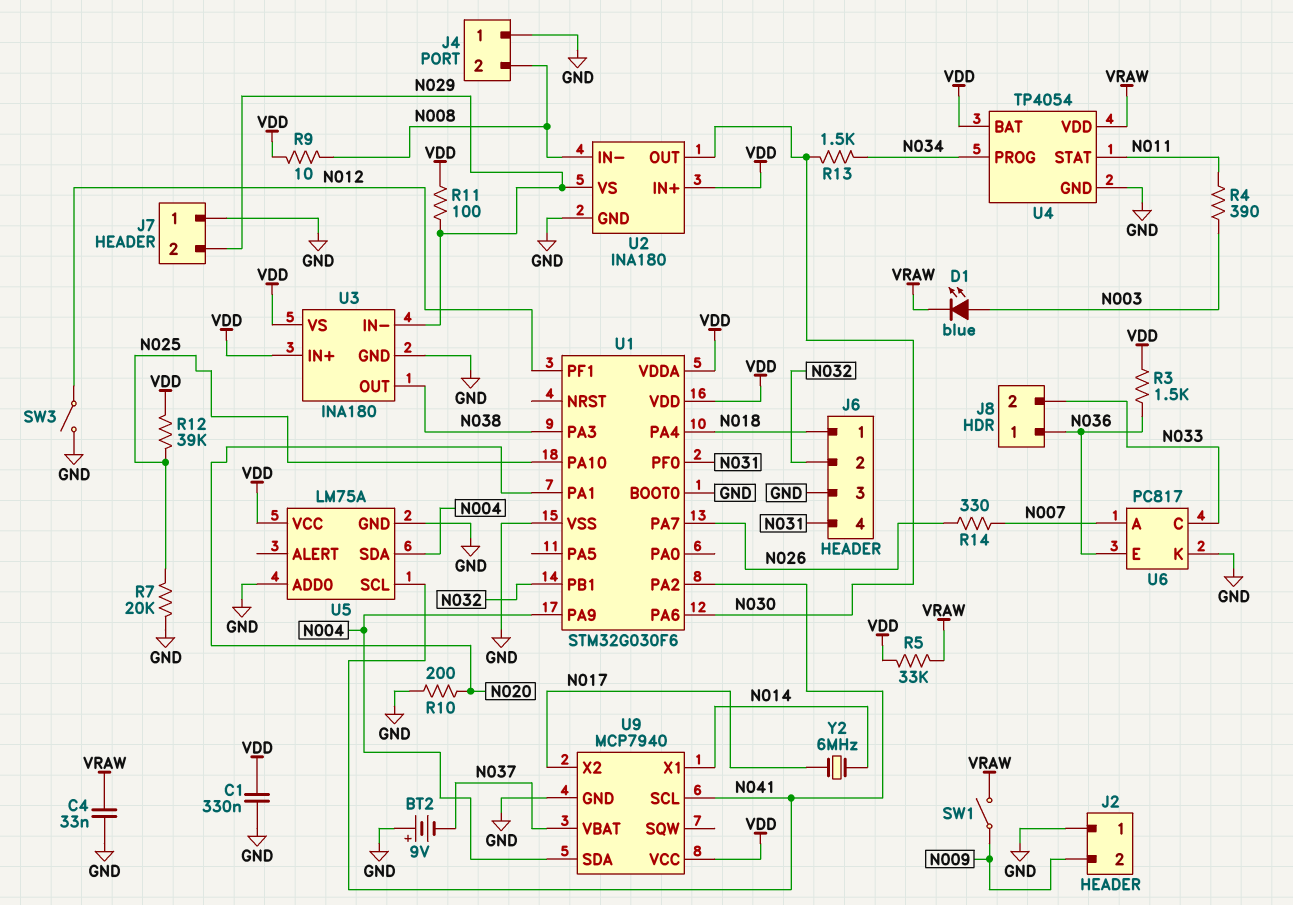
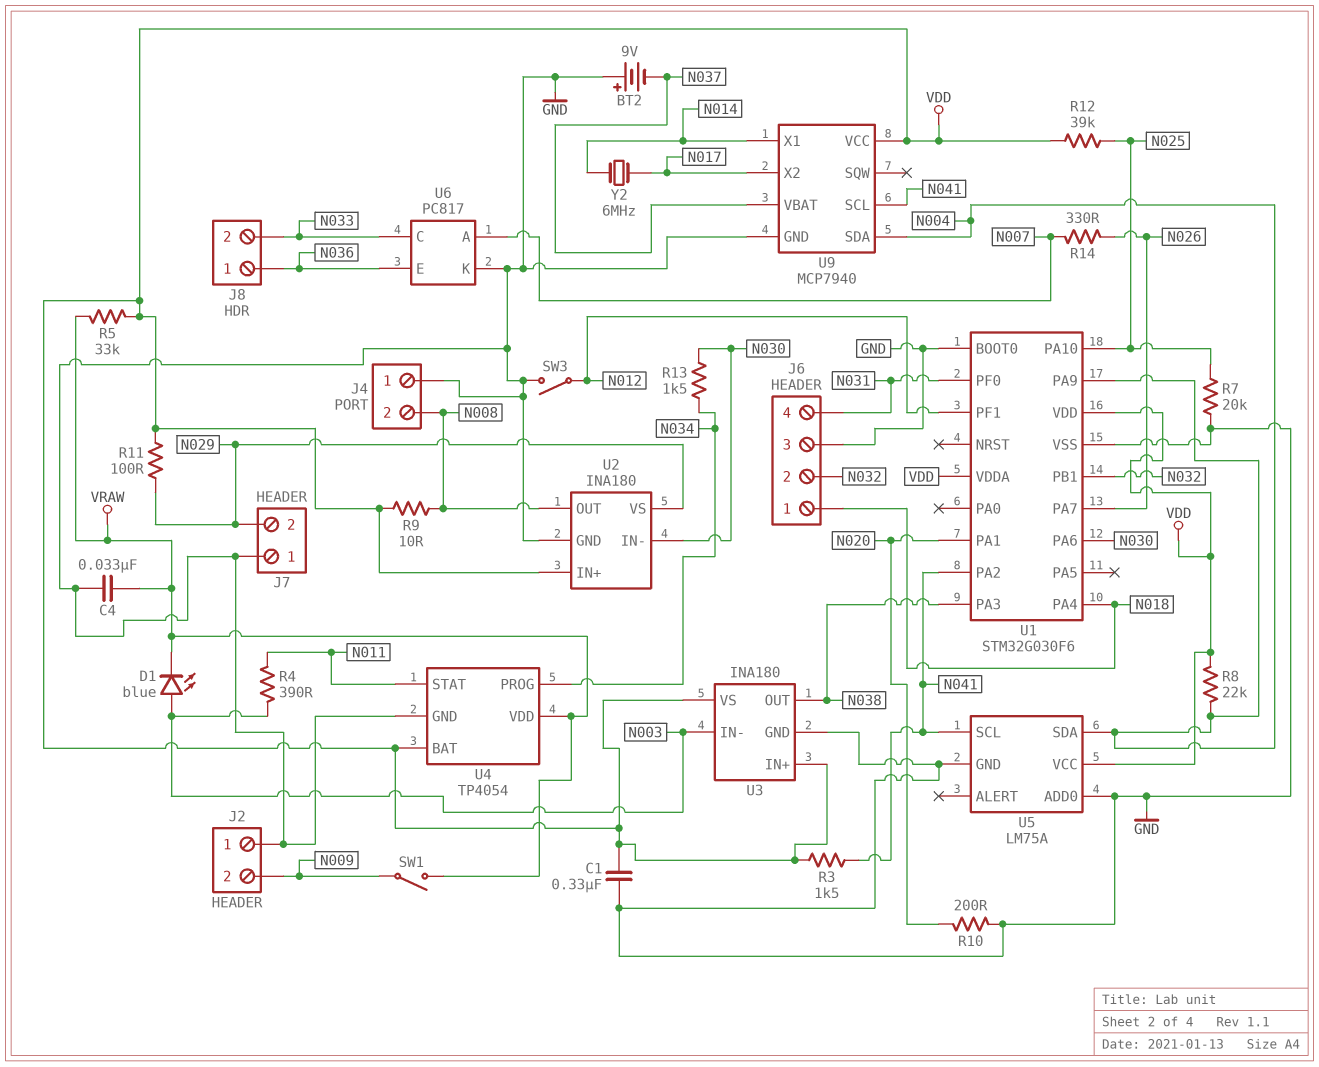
R3: 1.5k (N036, VDD) -> 1.5k (N041, VDD)
R8: none -> 22k (N004, VDD)
U2 pin IN-: N008 -> N030
U2 pin OUT: N030 -> N008
U3 pin IN-: N029 -> N003

